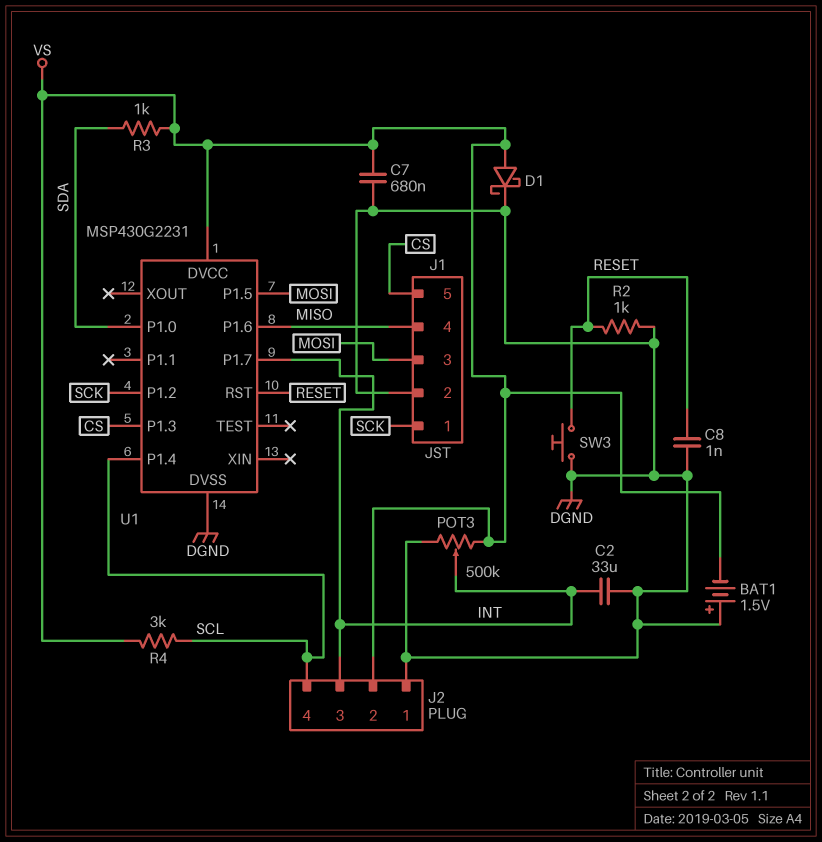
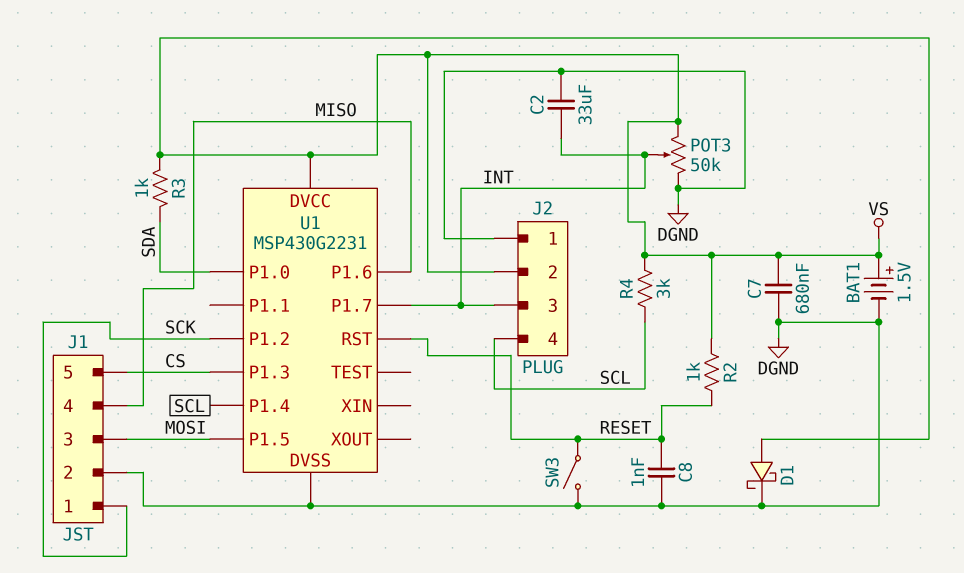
BAT1: 1.5V (plus DGND, minus VS) -> 1.5V (plus VS, minus DGND)
POT3: 500k (DGND, VS, wiper INT) -> 50k (DGND, VS, wiper INT)
R2: 1k (DGND, RESET) -> 1k (RESET, VS)
SW3: button (DGND, RESET) -> switch (DGND, RESET)

